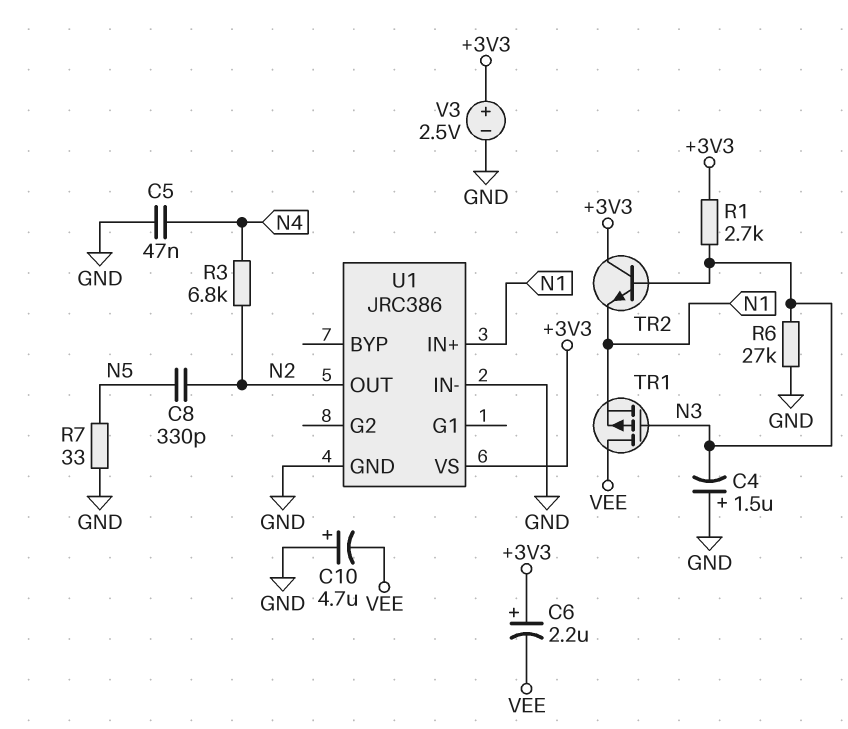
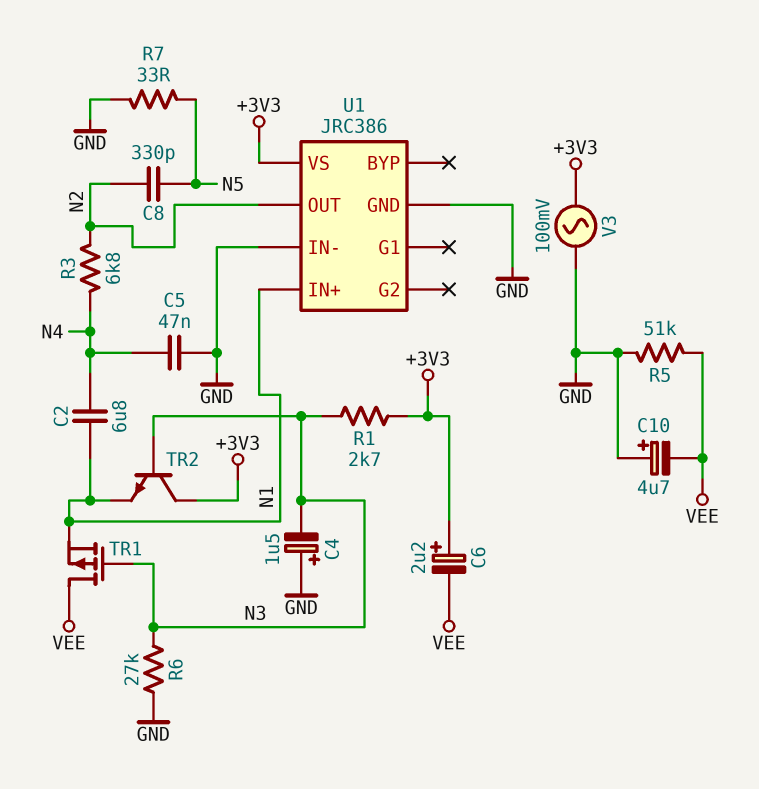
C2: none -> 6.8uF (N1, N4)
R5: none -> 51k (GND, VEE)
V3: 2.5V (plus +3V3, minus GND) -> AC 100mV (+3V3, GND)

